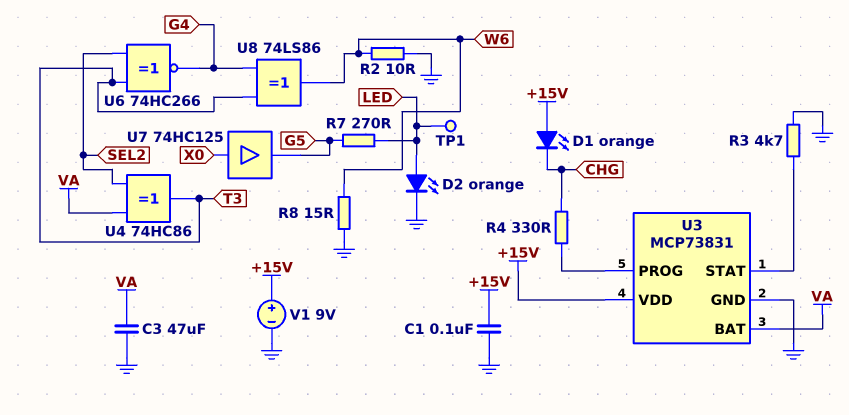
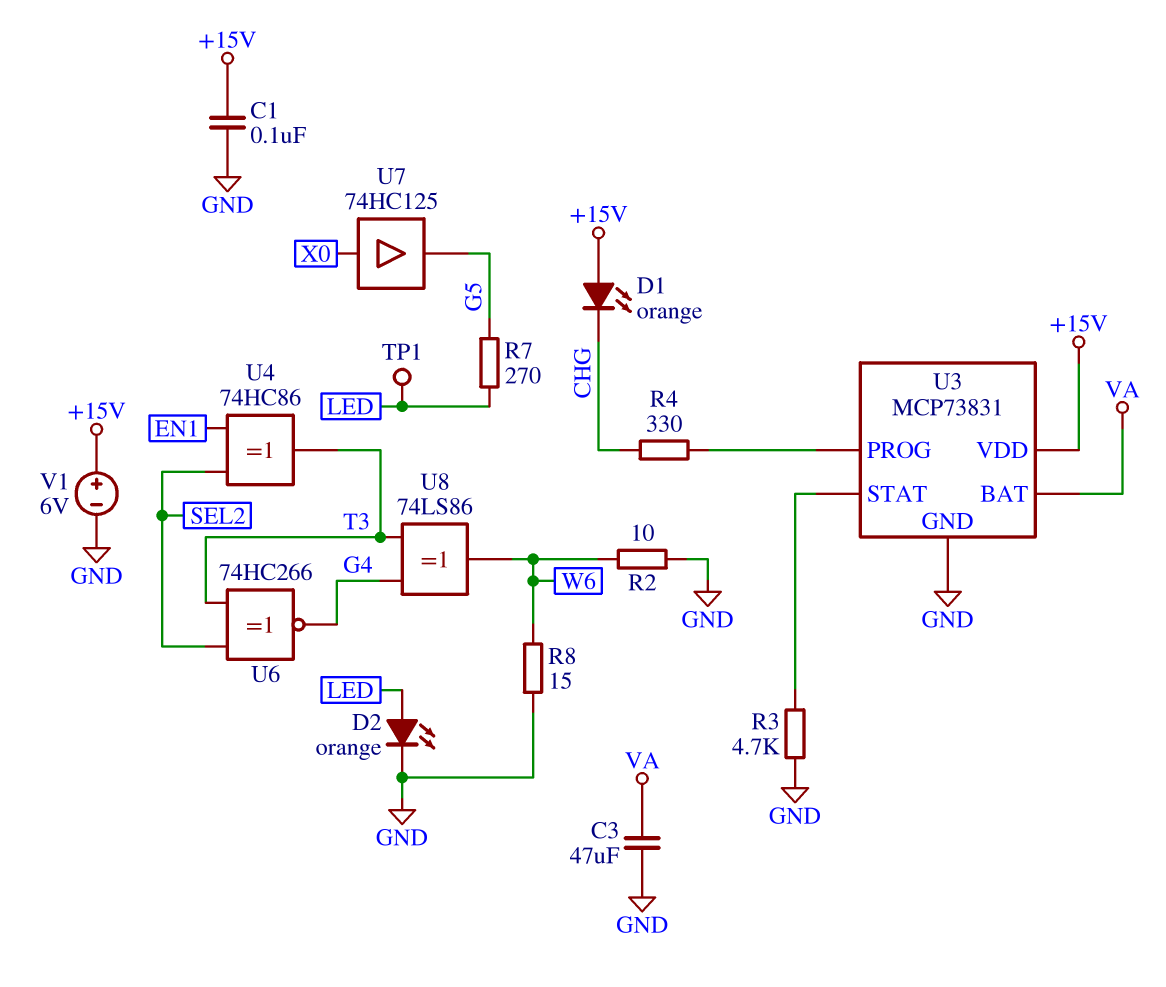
U4: XOR 74HC86 (in SEL2, in VA, out T3) -> XOR 74HC86 (in EN1, in SEL2, out T3)
V1: 9V (plus +15V, minus GND) -> 6V (plus +15V, minus GND)

